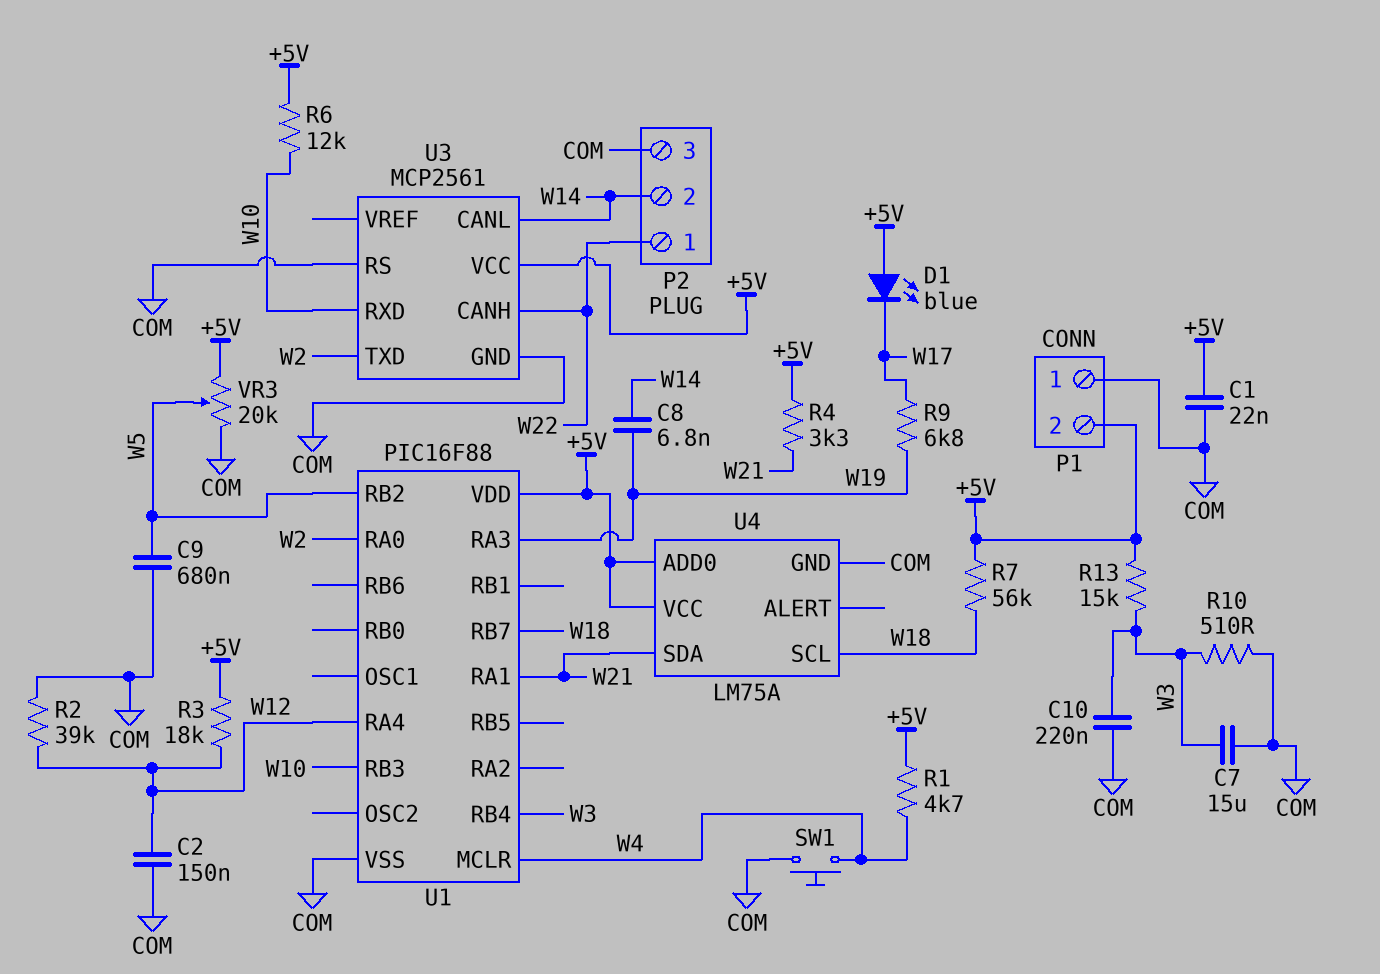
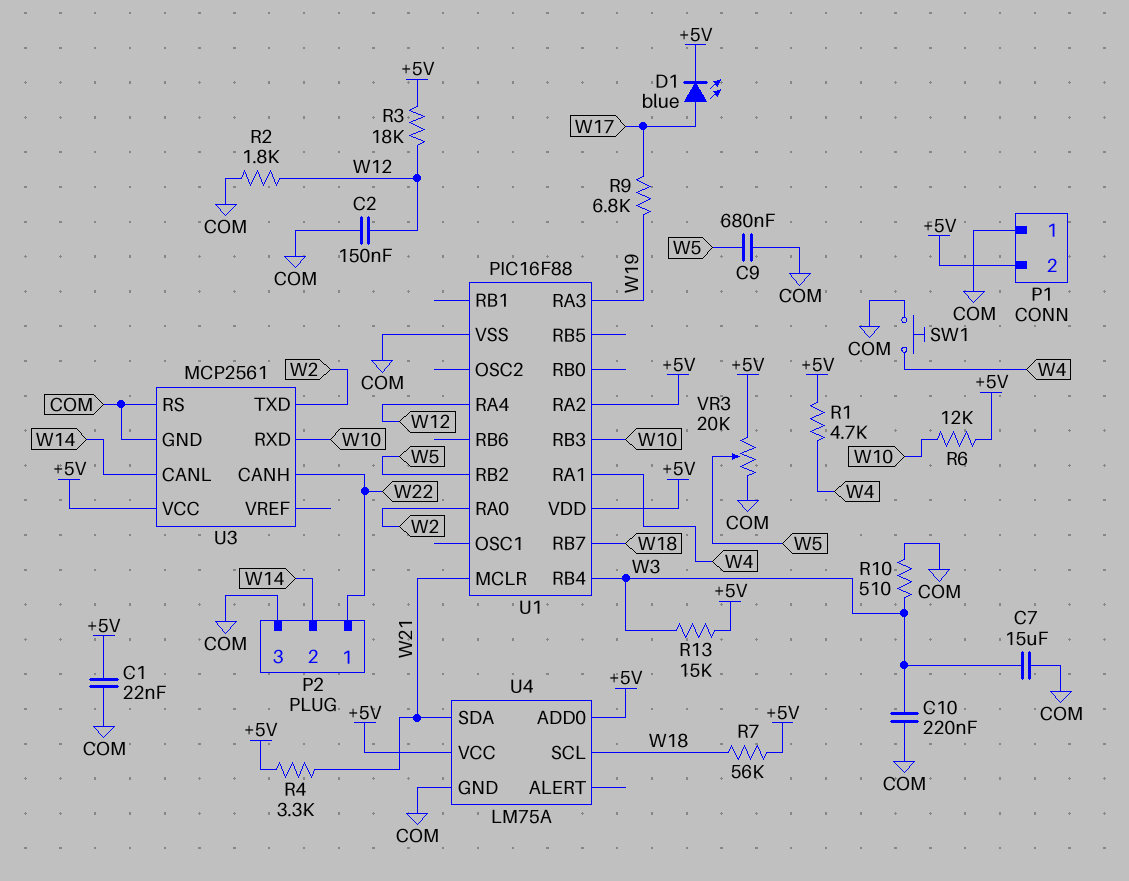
C8: 6.8nF (W14, W19) -> none
D1: LED blue (A +5V, K W17) -> LED blue (A W17, K +5V)
R2: 39k (COM, W12) -> 1.8k (COM, W12)
U1 pin MCLR: W4 -> W21
U1 pin RA1: W21 -> W4
U1 pin RA2: none -> +5V

